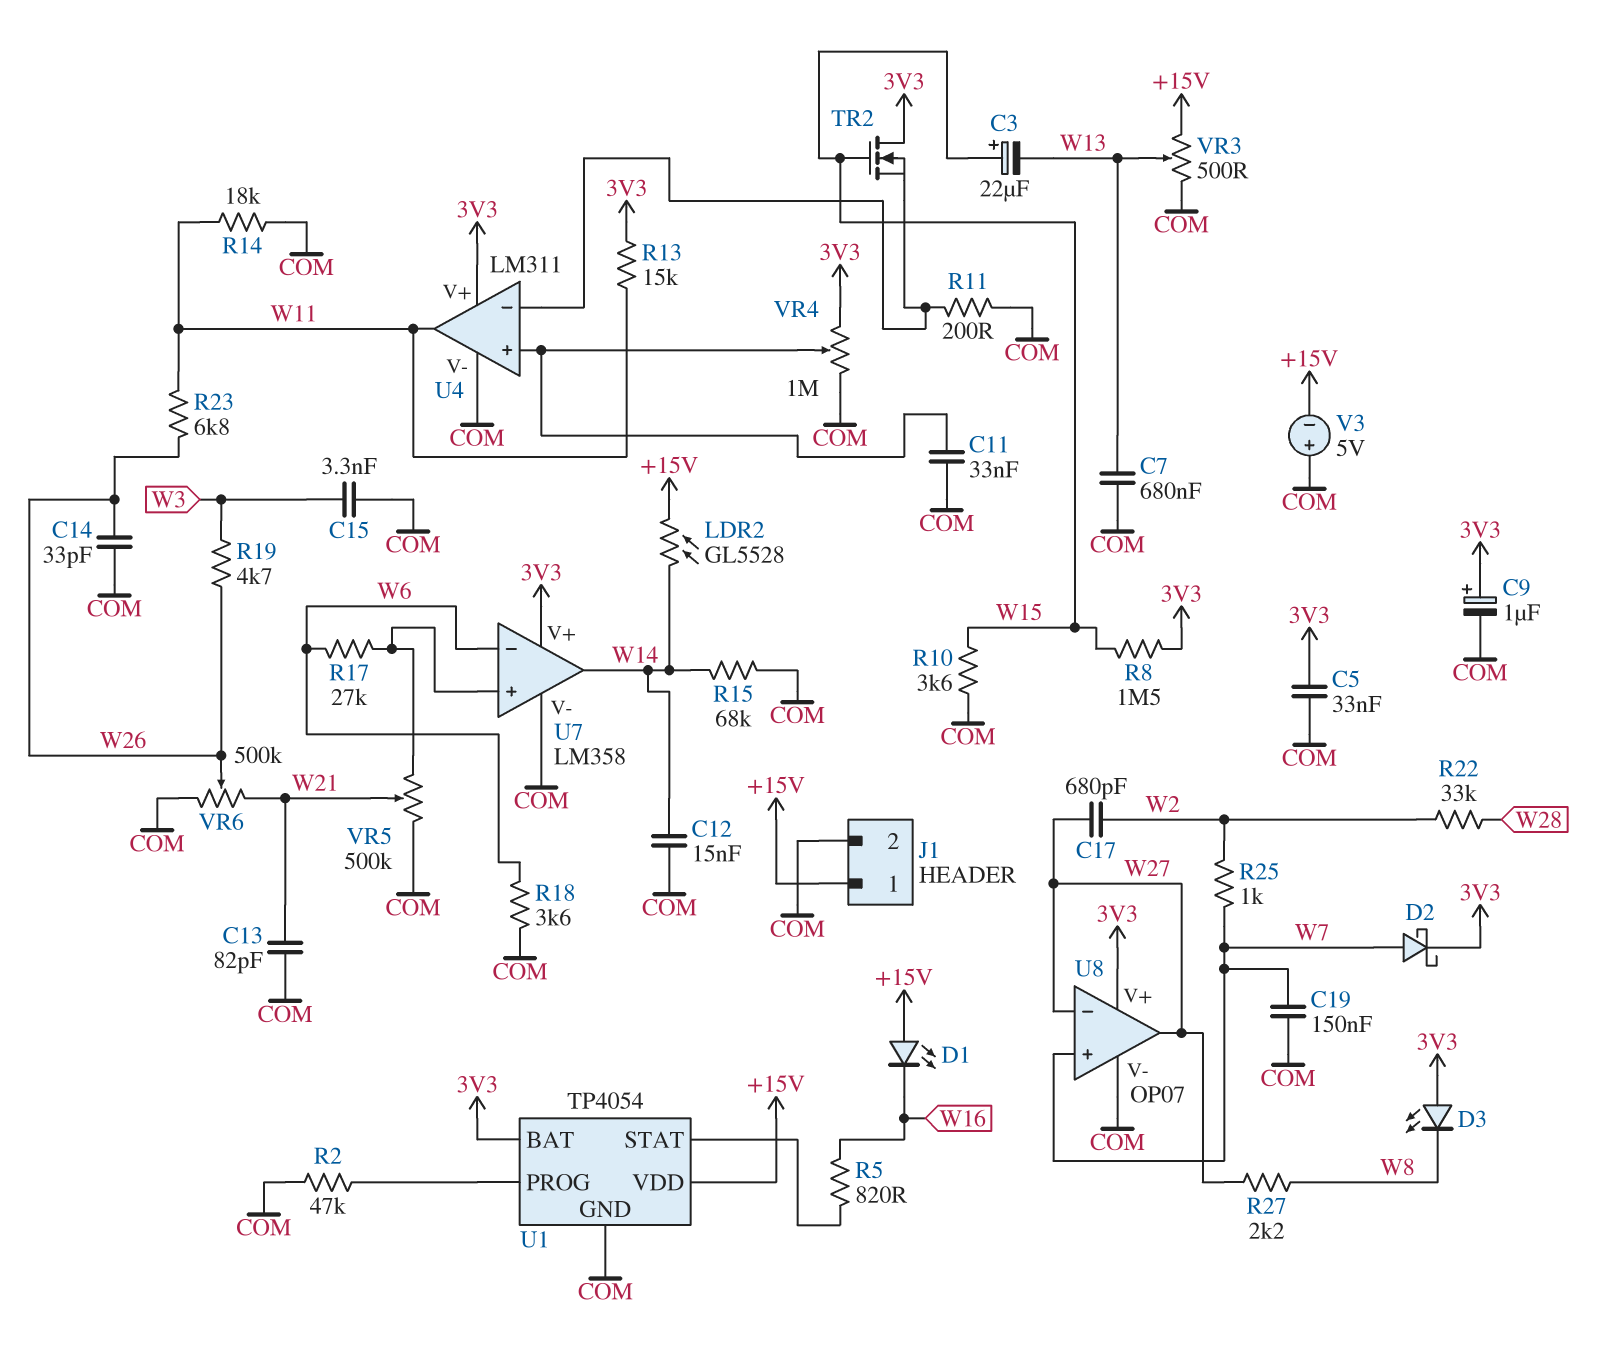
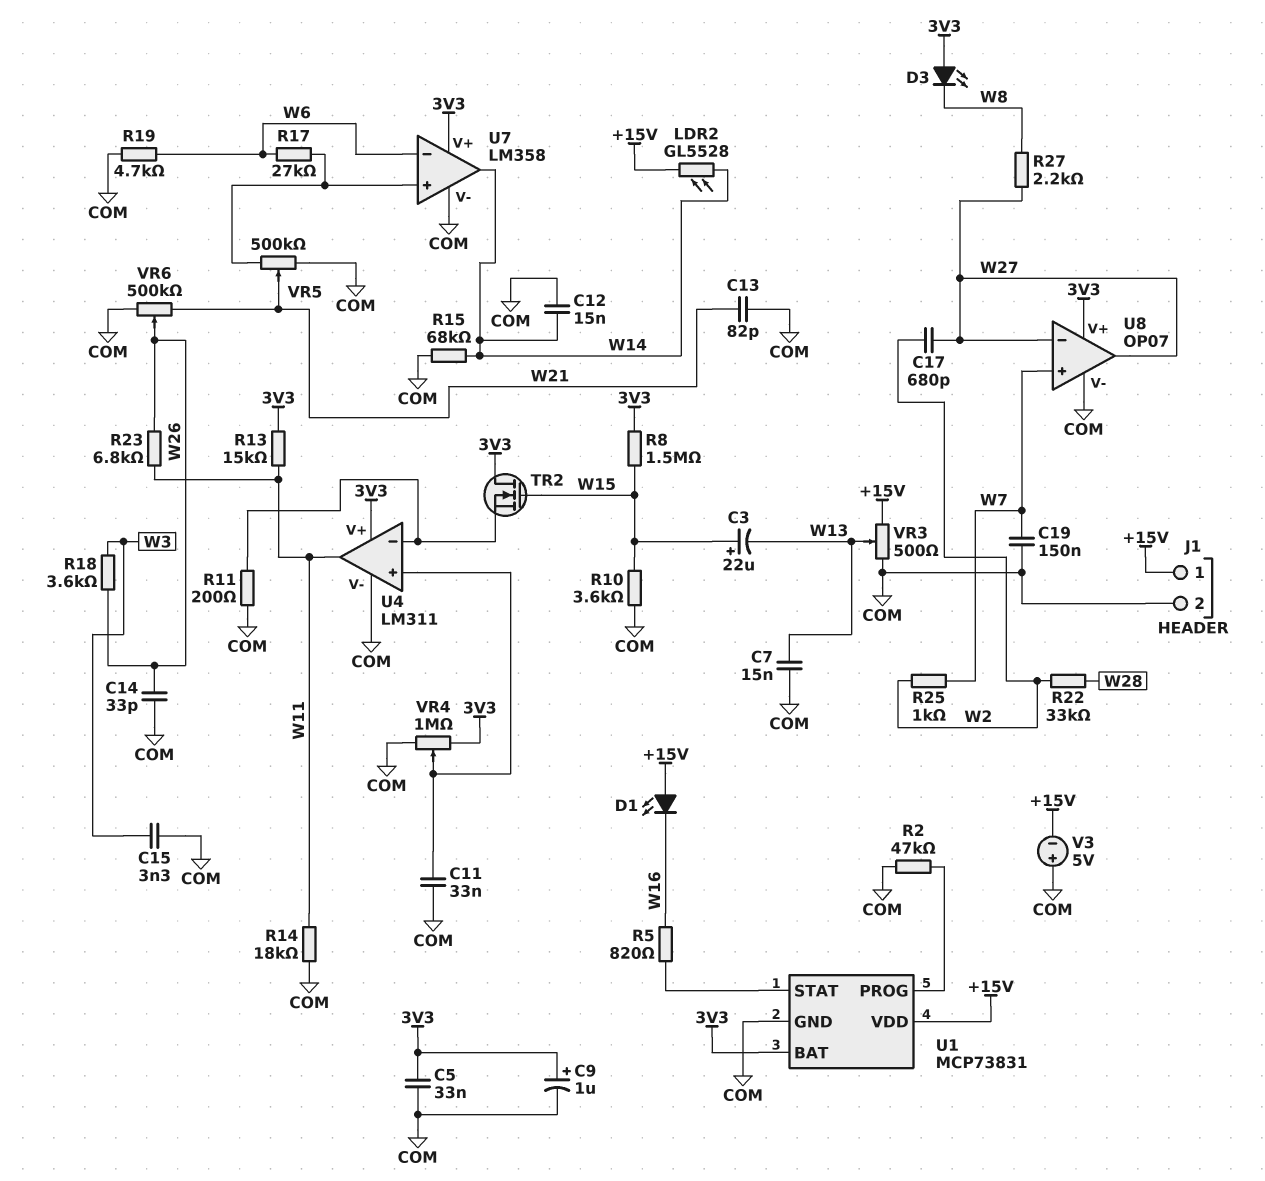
C7: 680nF (COM, W13) -> 15nF (COM, W13)
D2: schottky (A W7, K 3V3) -> none
R18: 3.6k (COM, W6) -> 3.6k (W3, W26)
R19: 4.7k (W3, W26) -> 4.7k (COM, W6)
U1: TP4054 -> MCP73831

